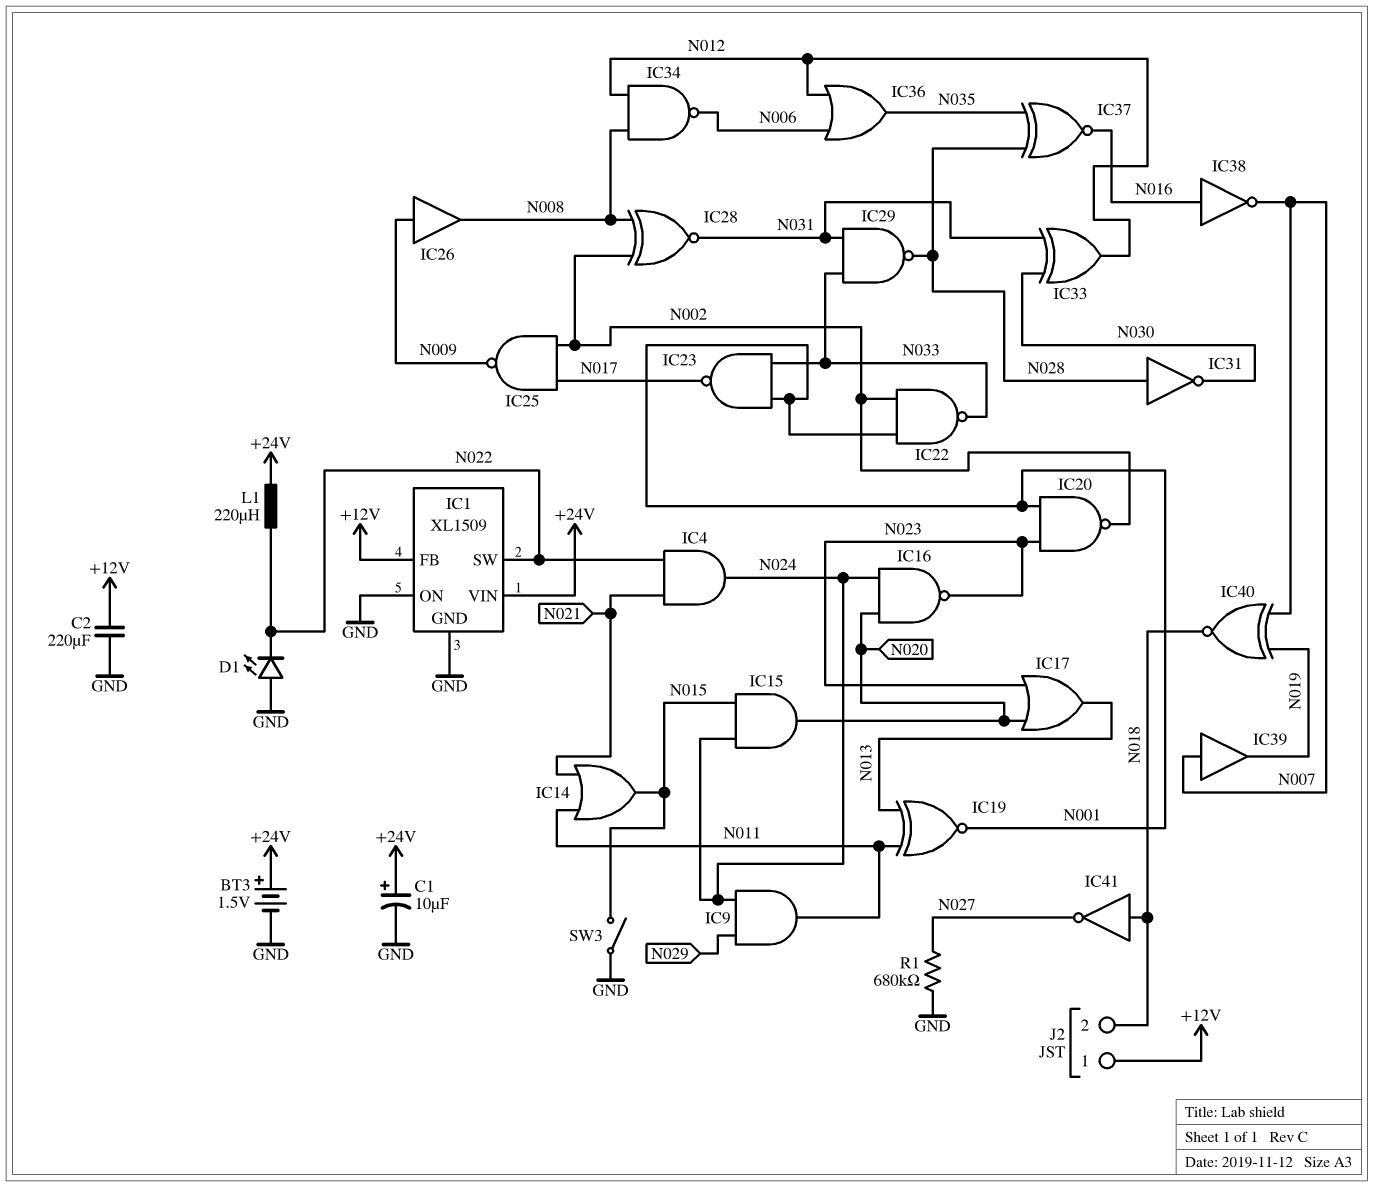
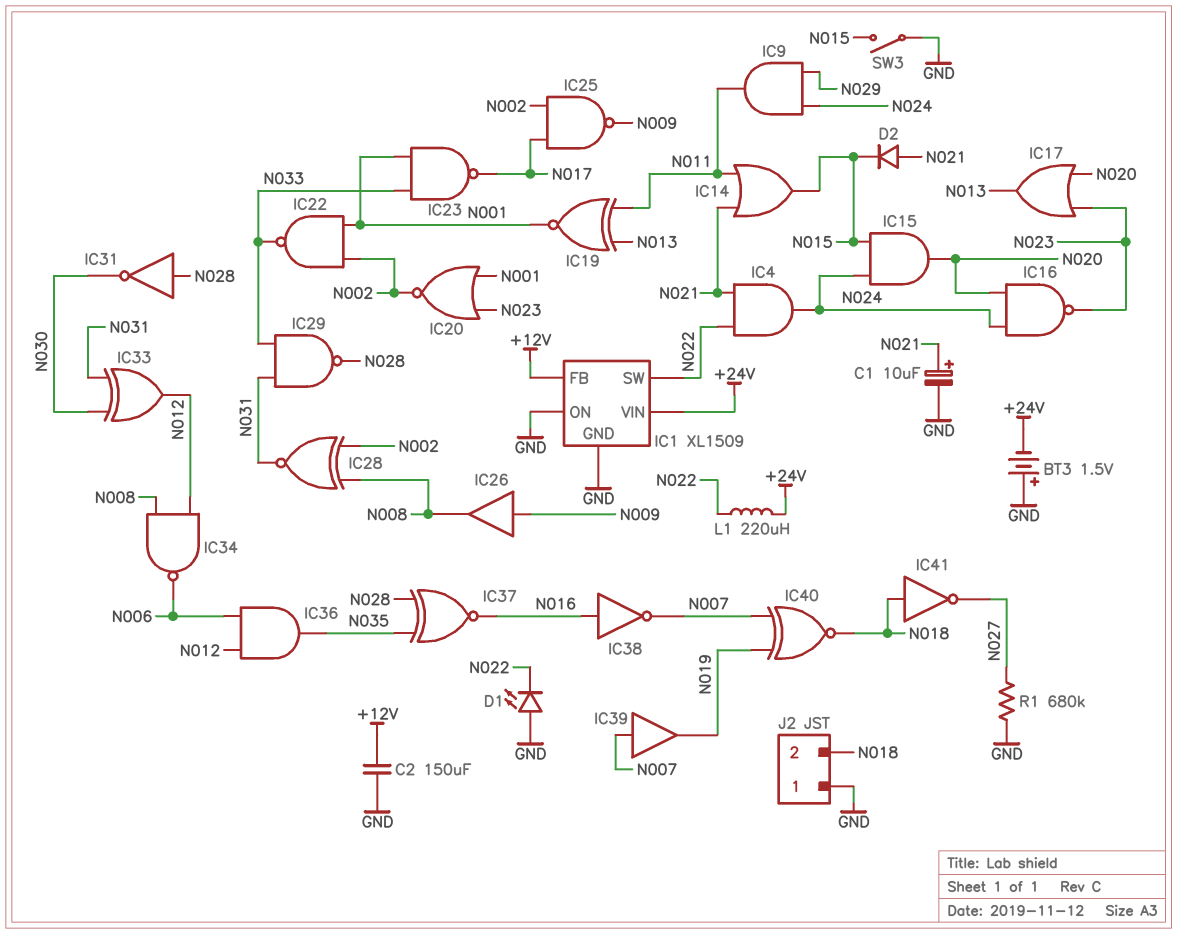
BT3: 1.5V (plus +24V, minus GND) -> 1.5V (plus GND, minus +24V)
C1: 10uF (plus +24V, minus GND) -> 10uF (plus N021, minus GND)
C2: 220uF (+12V, GND) -> 150uF (+12V, GND)
D2: none -> diode (A N021, K N015)
IC20: NAND (in N001, in N023, out N002) -> NOR (in N001, in N023, out N002)
IC36: OR (in N006, in N012, out N035) -> AND (in N006, in N012, out N035)
J2 pin 1: +12V -> GND

